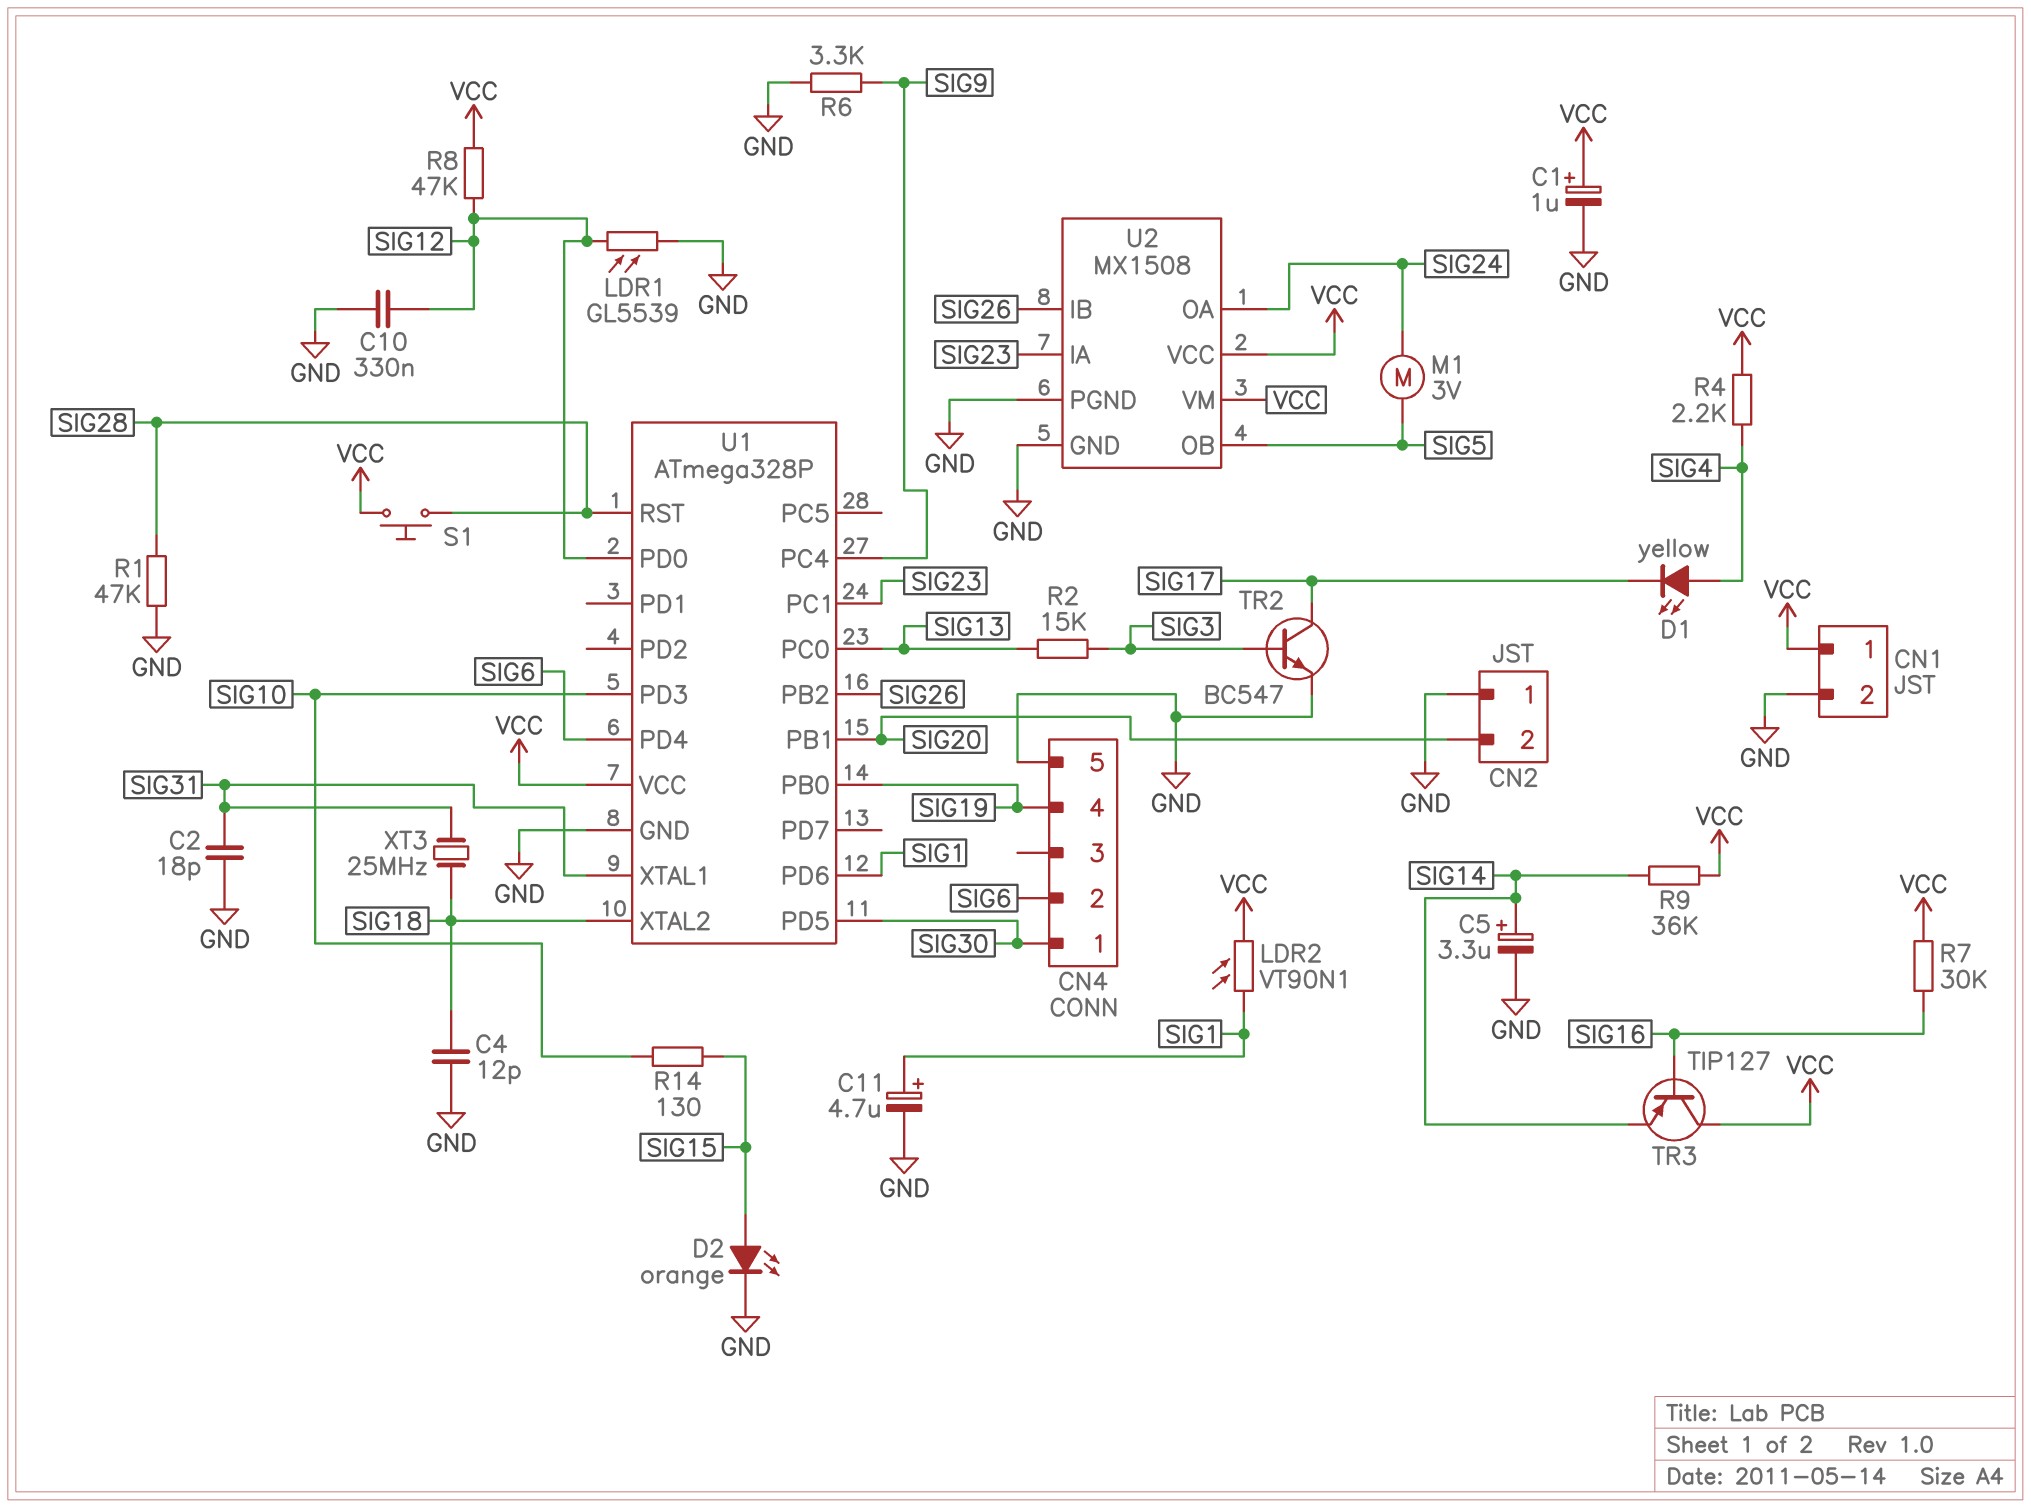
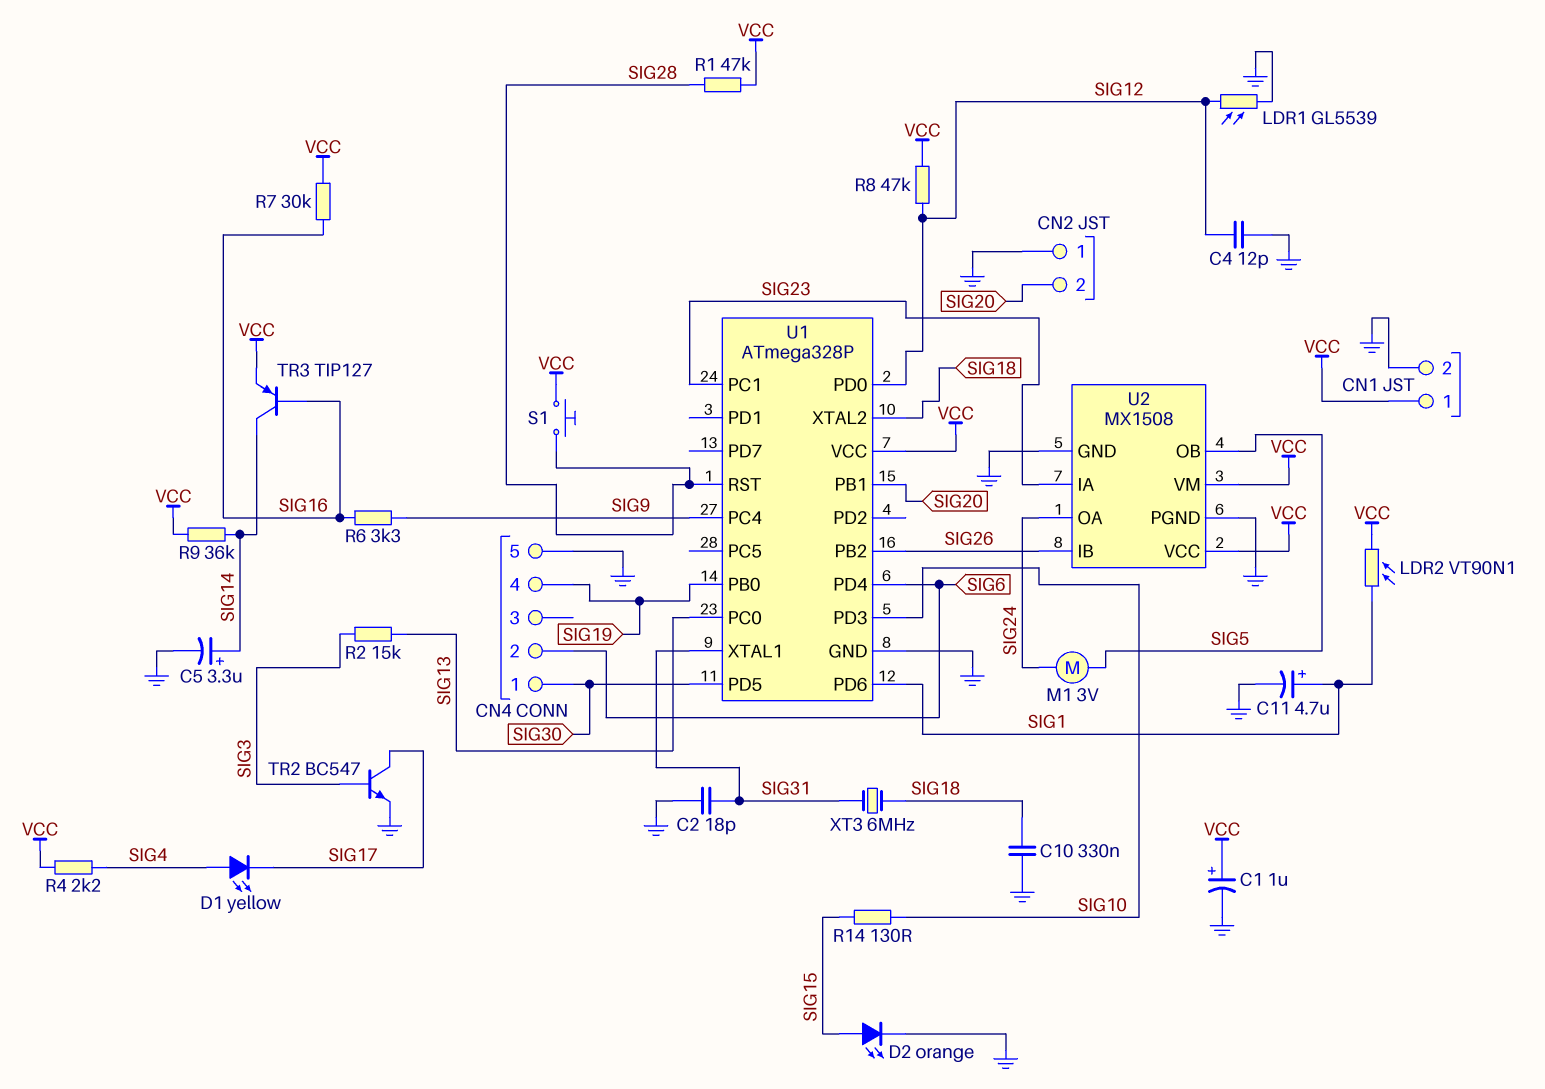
C4: 12pF (GND, SIG18) -> 12pF (GND, SIG12)
C10: 330nF (GND, SIG12) -> 330nF (GND, SIG18)
R1: 47k (GND, SIG28) -> 47k (SIG28, VCC)
R6: 3.3k (GND, SIG9) -> 3.3k (SIG9, SIG16)
TR3: PNP TIP127 (B SIG16, C VCC, E SIG14) -> PNP TIP127 (B SIG16, C SIG14, E VCC)
XT3: 25MHz (SIG18, SIG31) -> 6MHz (SIG18, SIG31)

